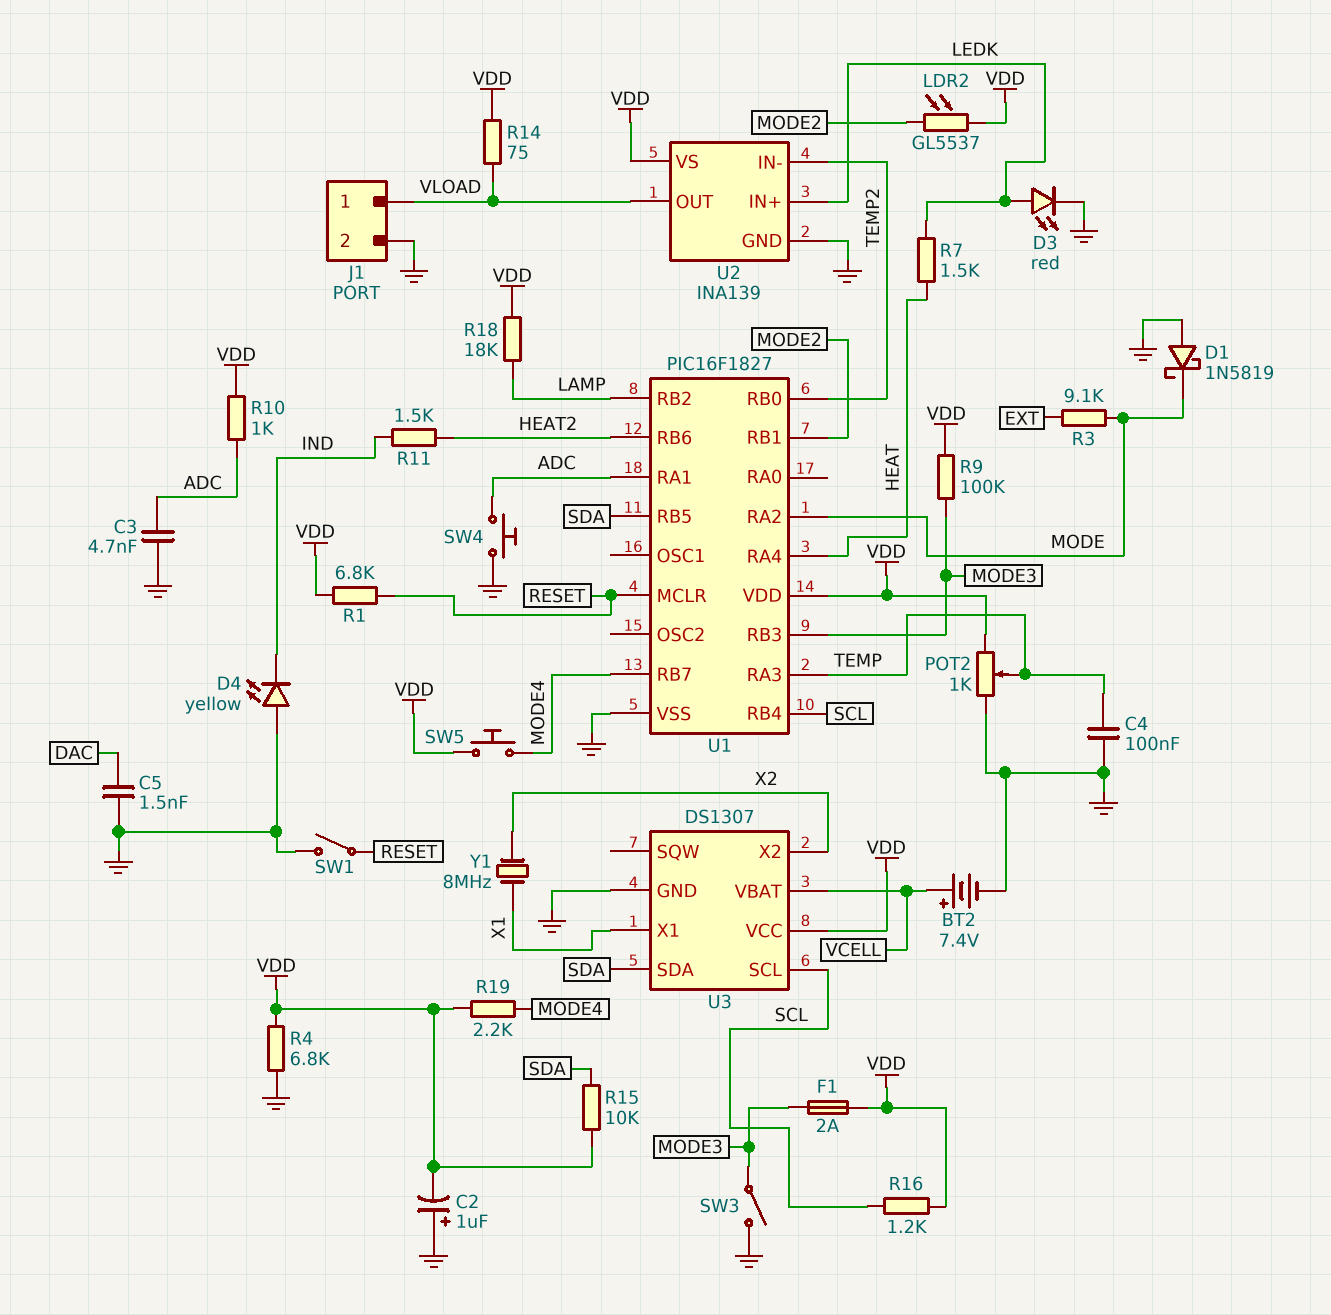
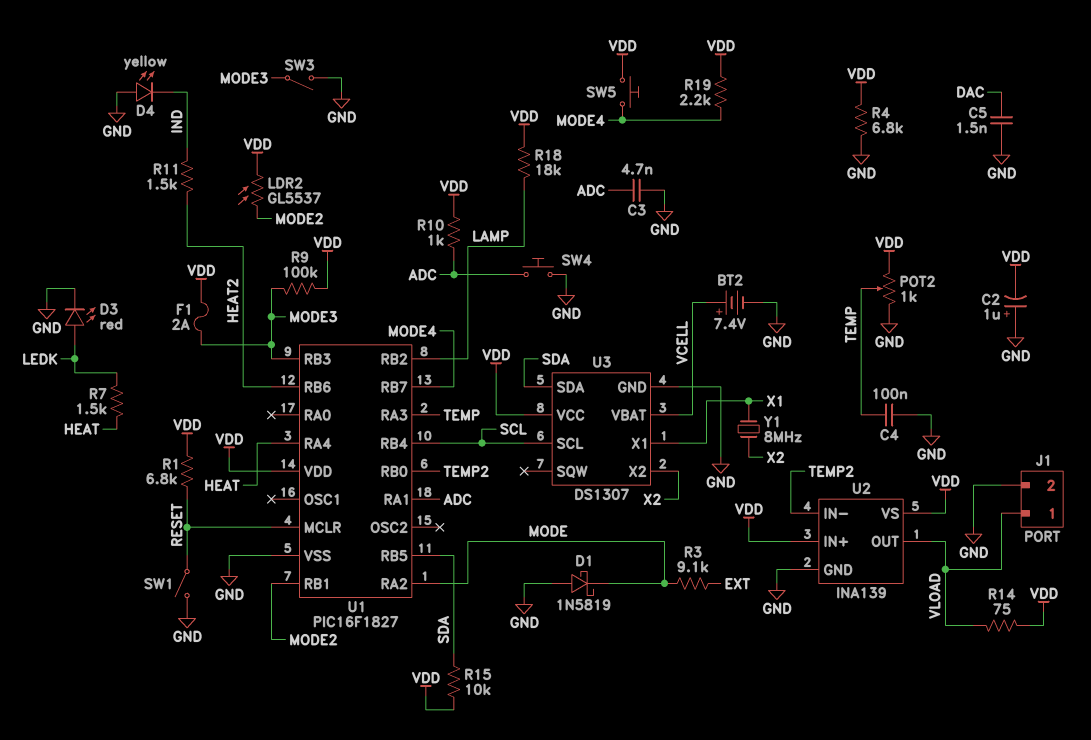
R16: 1.2k (SCL, VDD) -> none
U2 pin IN+: LEDK -> VDD

